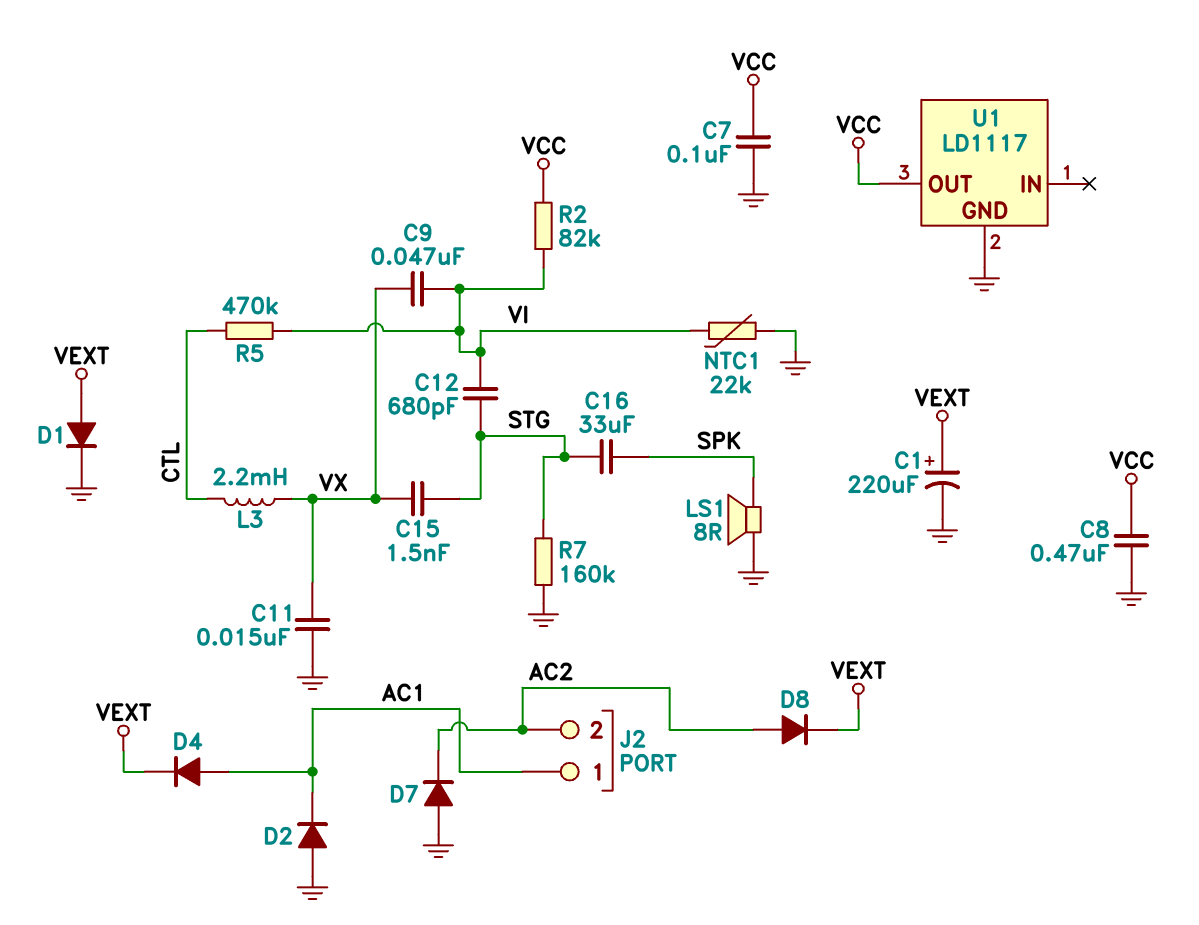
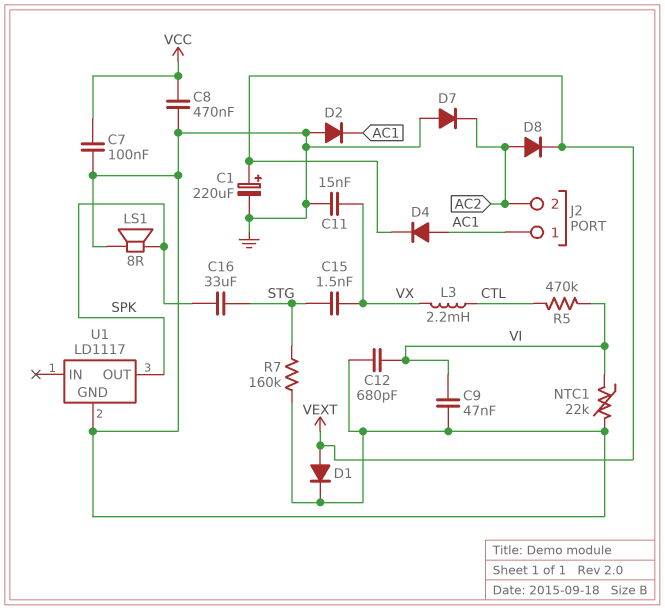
C9: 47nF (VI, VX) -> 47nF (GND, VI)
C12: 680pF (STG, VI) -> 680pF (GND, VI)
R2: 82k (VCC, VI) -> none
U1 pin OUT: VCC -> SPK

